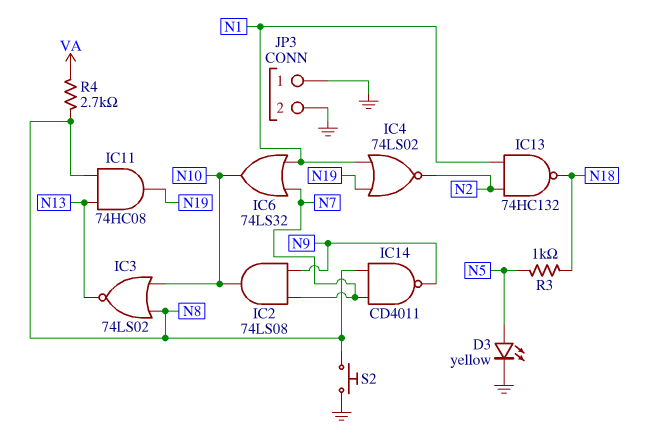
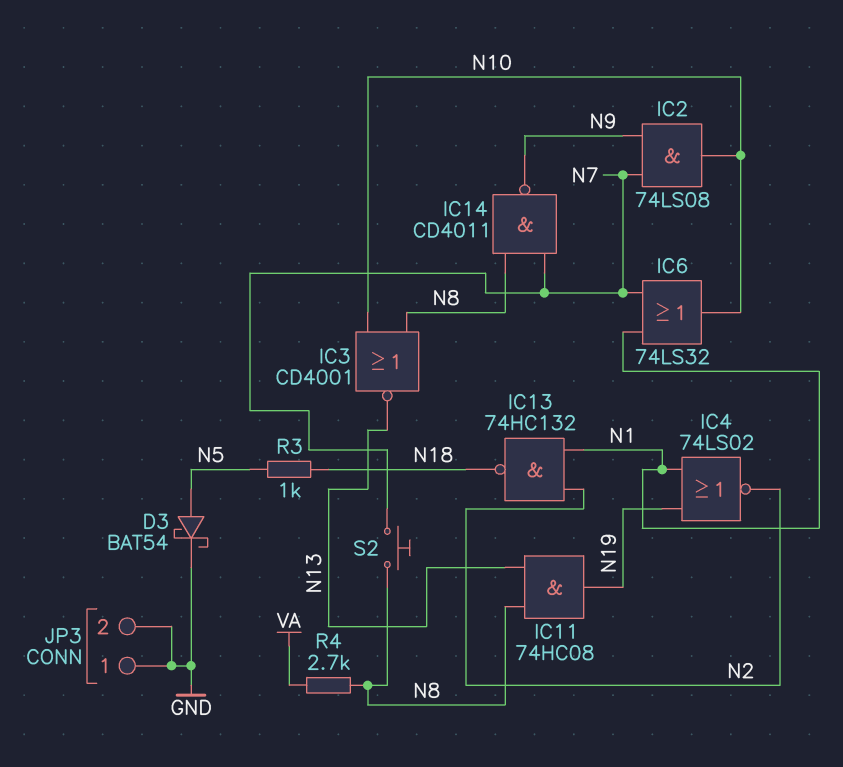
D3: LED yellow (A N5, K GND) -> schottky BAT54 (A N5, K GND)
IC3: NOR 74LS02 (in N8, in N10, out N13) -> NOR CD4001 (in N8, in N10, out N13)
S2: button (GND, N8) -> button (N7, N8)

